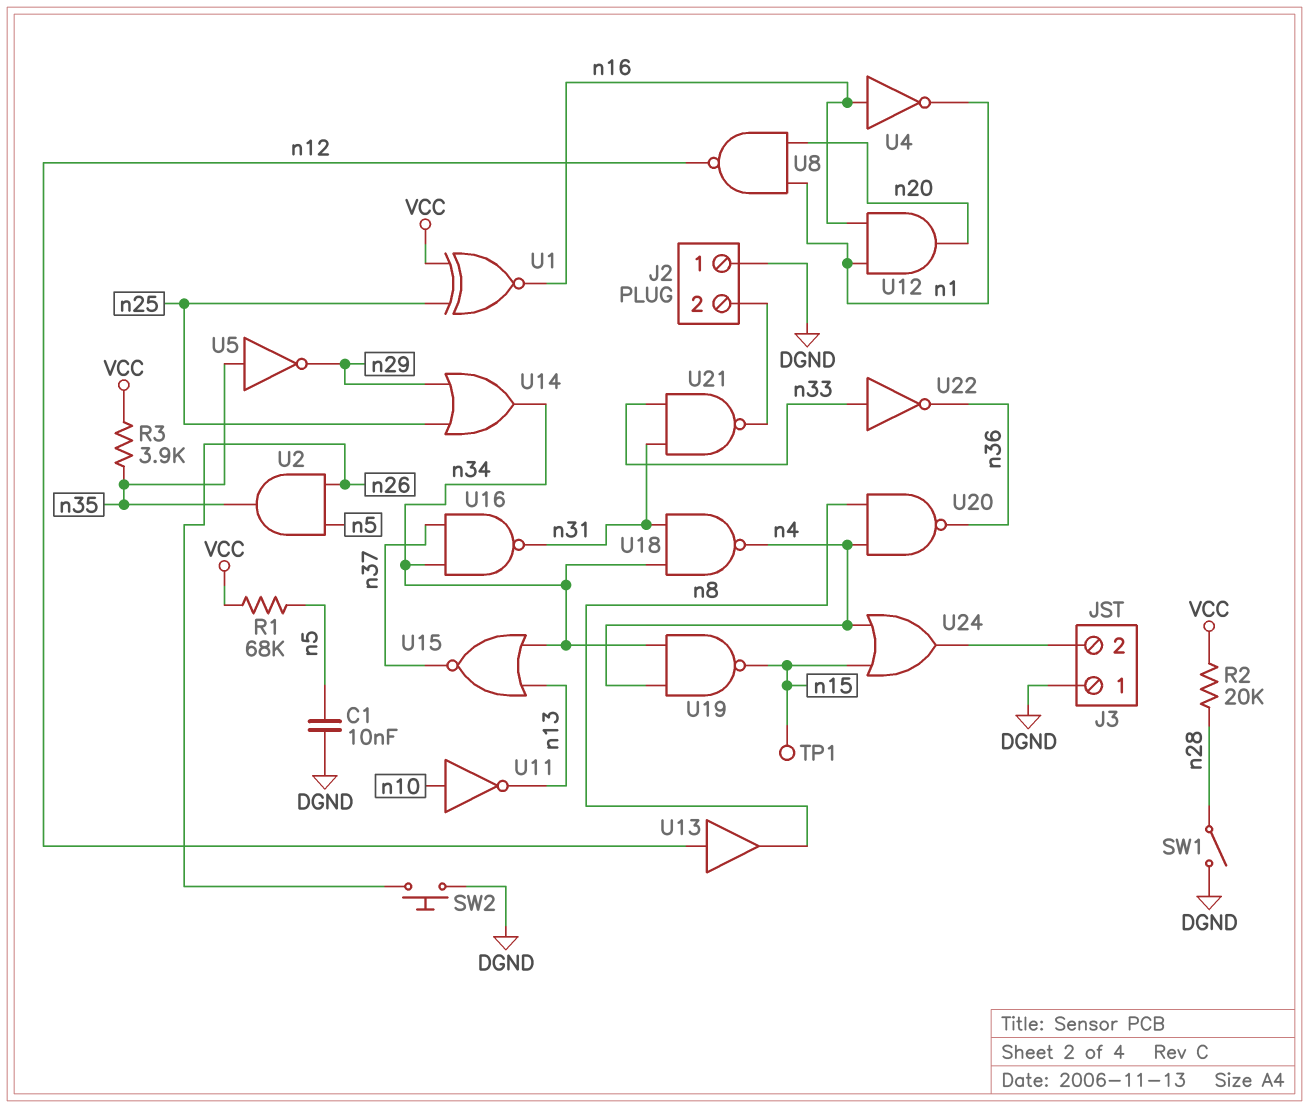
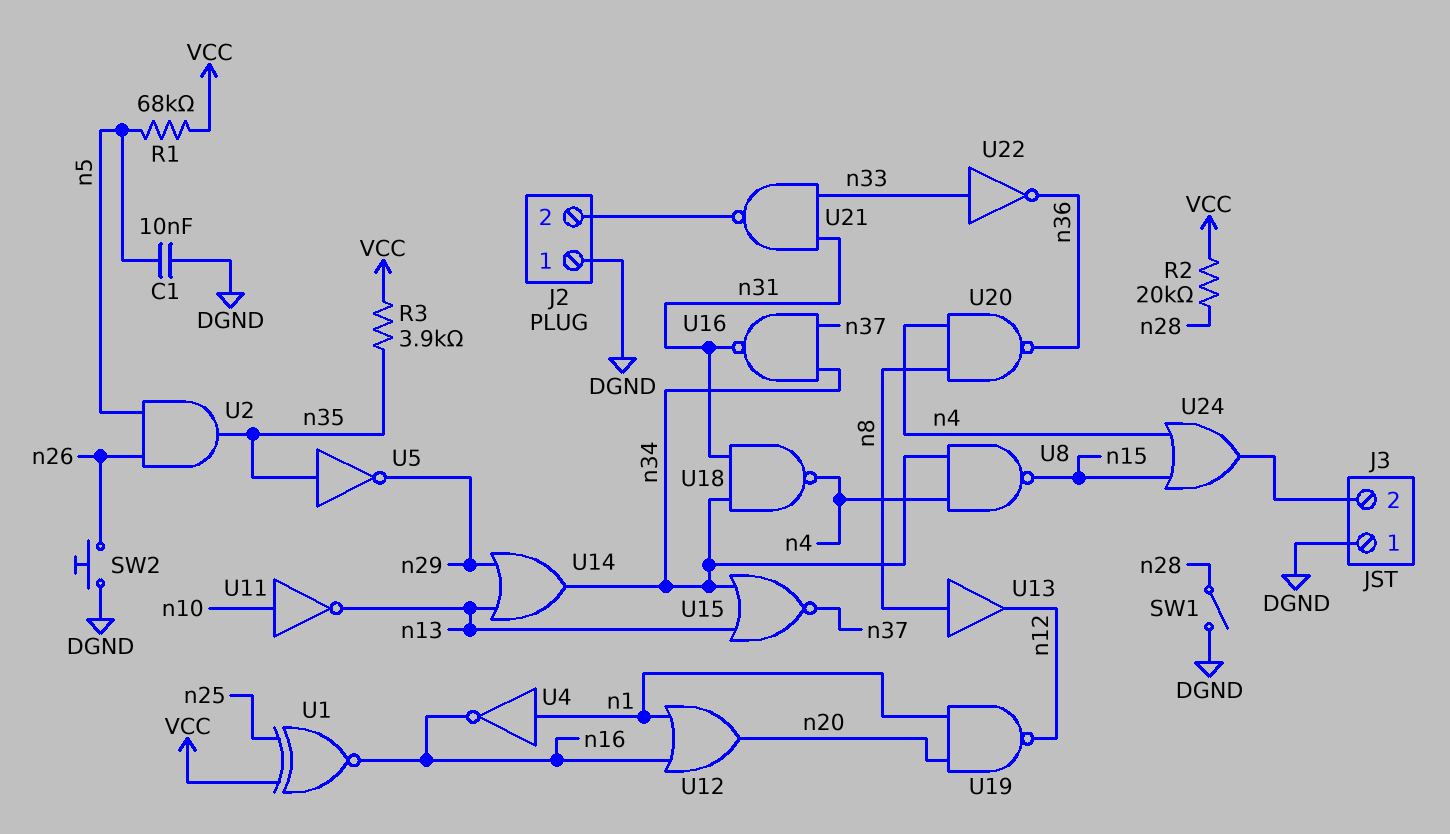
TP1: test point (n15) -> none
U4: NOT (in n16, out n1) -> NOT (in n1, out n16)
U8: NAND (in n1, in n20, out n12) -> NAND (in n4, in n34, out n15)
U12: AND (in n1, in n16, out n20) -> OR (in n1, in n16, out n20)
U13: buffer (in n12, out n8) -> buffer (in n8, out n12)
U14: OR (in n25, in n29, out n34) -> OR (in n13, in n29, out n34)
U19: NAND (in n4, in n34, out n15) -> NAND (in n1, in n20, out n12)

